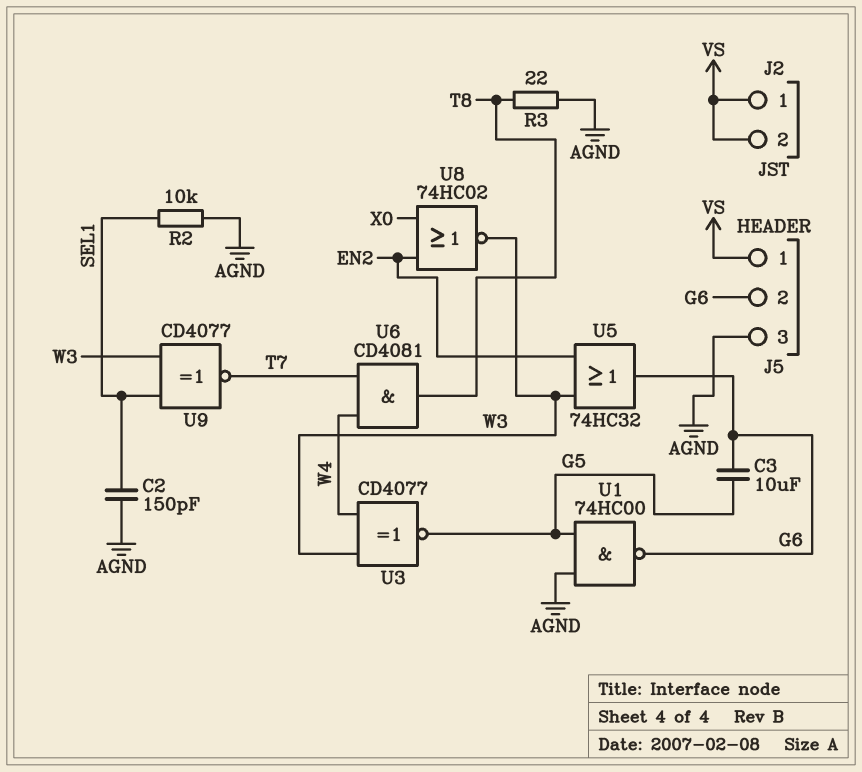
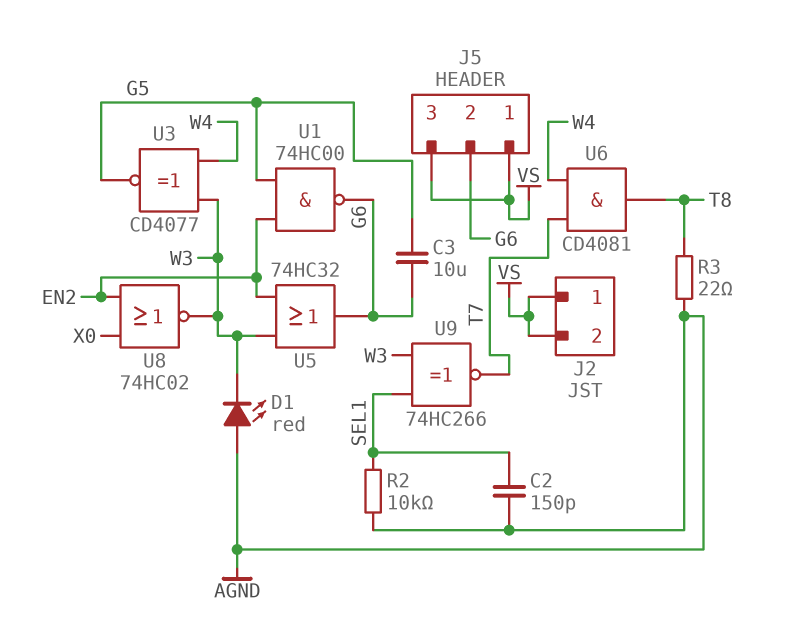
D1: none -> LED red (A AGND, K W3)
J5 pin 3: AGND -> VS
U1: NAND 74HC00 (in AGND, in G5, out G6) -> NAND 74HC00 (in EN2, in G5, out G6)
U9: XNOR CD4077 (in SEL1, in W3, out T7) -> XNOR 74HC266 (in SEL1, in W3, out T7)

